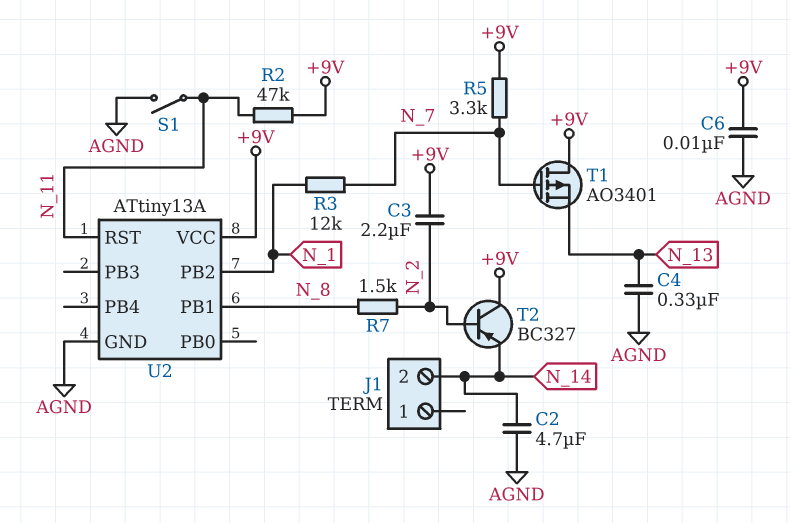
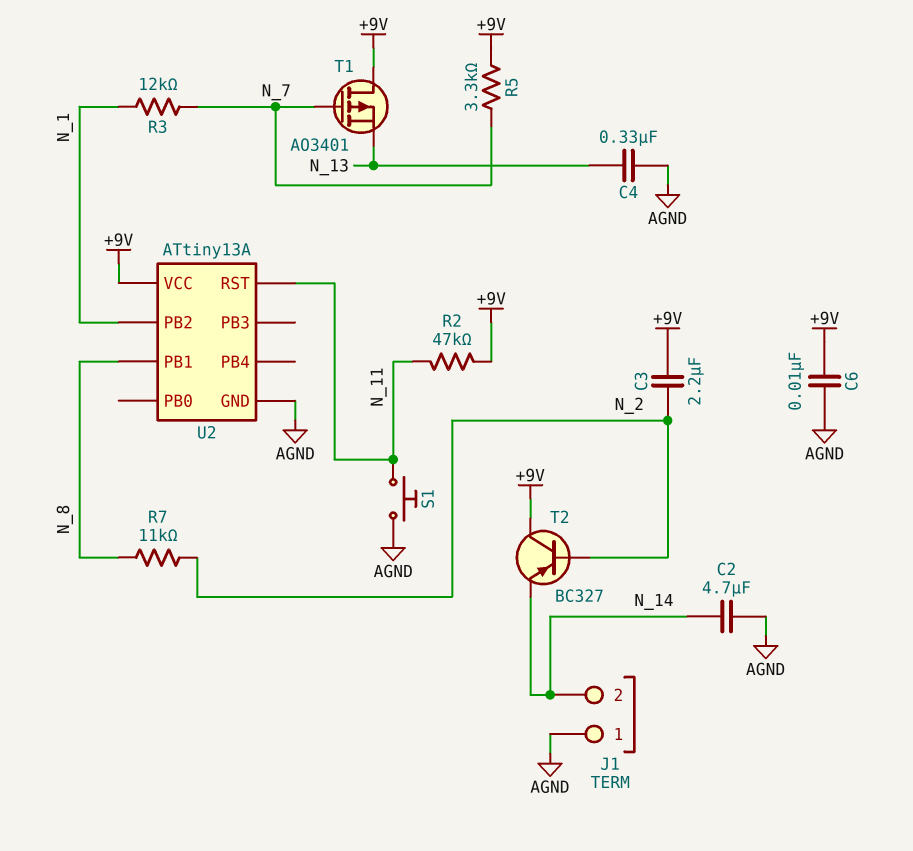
J1 pin 1: none -> AGND
R7: 1.5k (N_2, N_8) -> 11k (N_2, N_8)
S1: switch (AGND, N_11) -> button (AGND, N_11)

